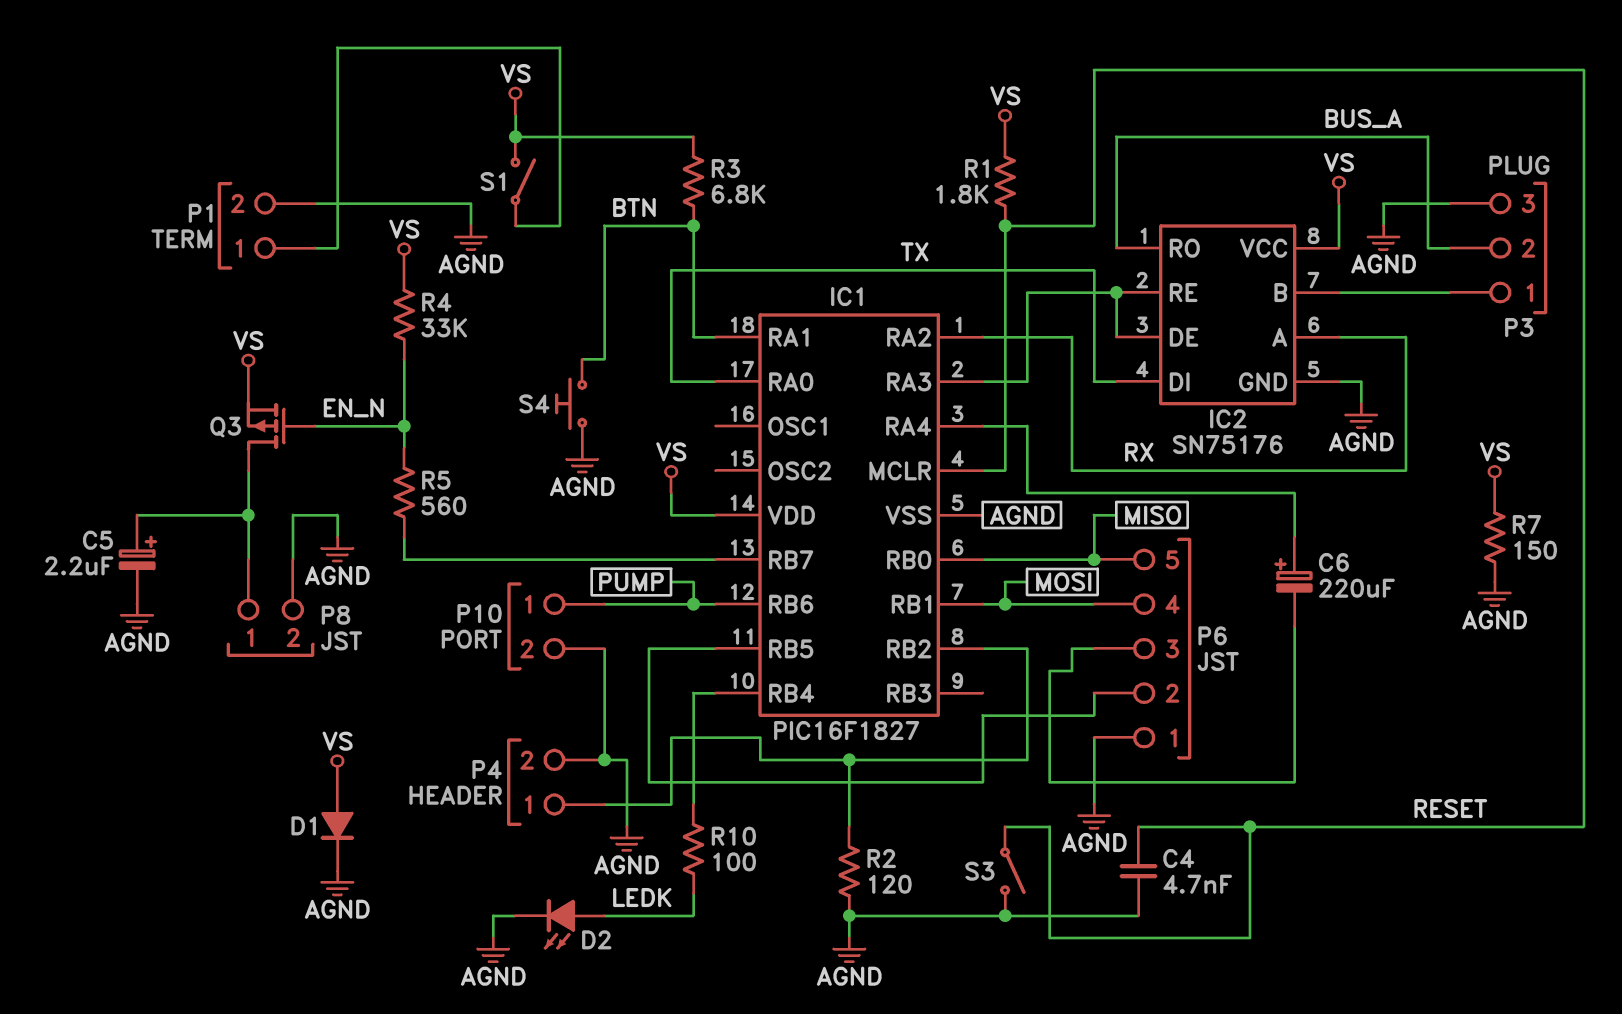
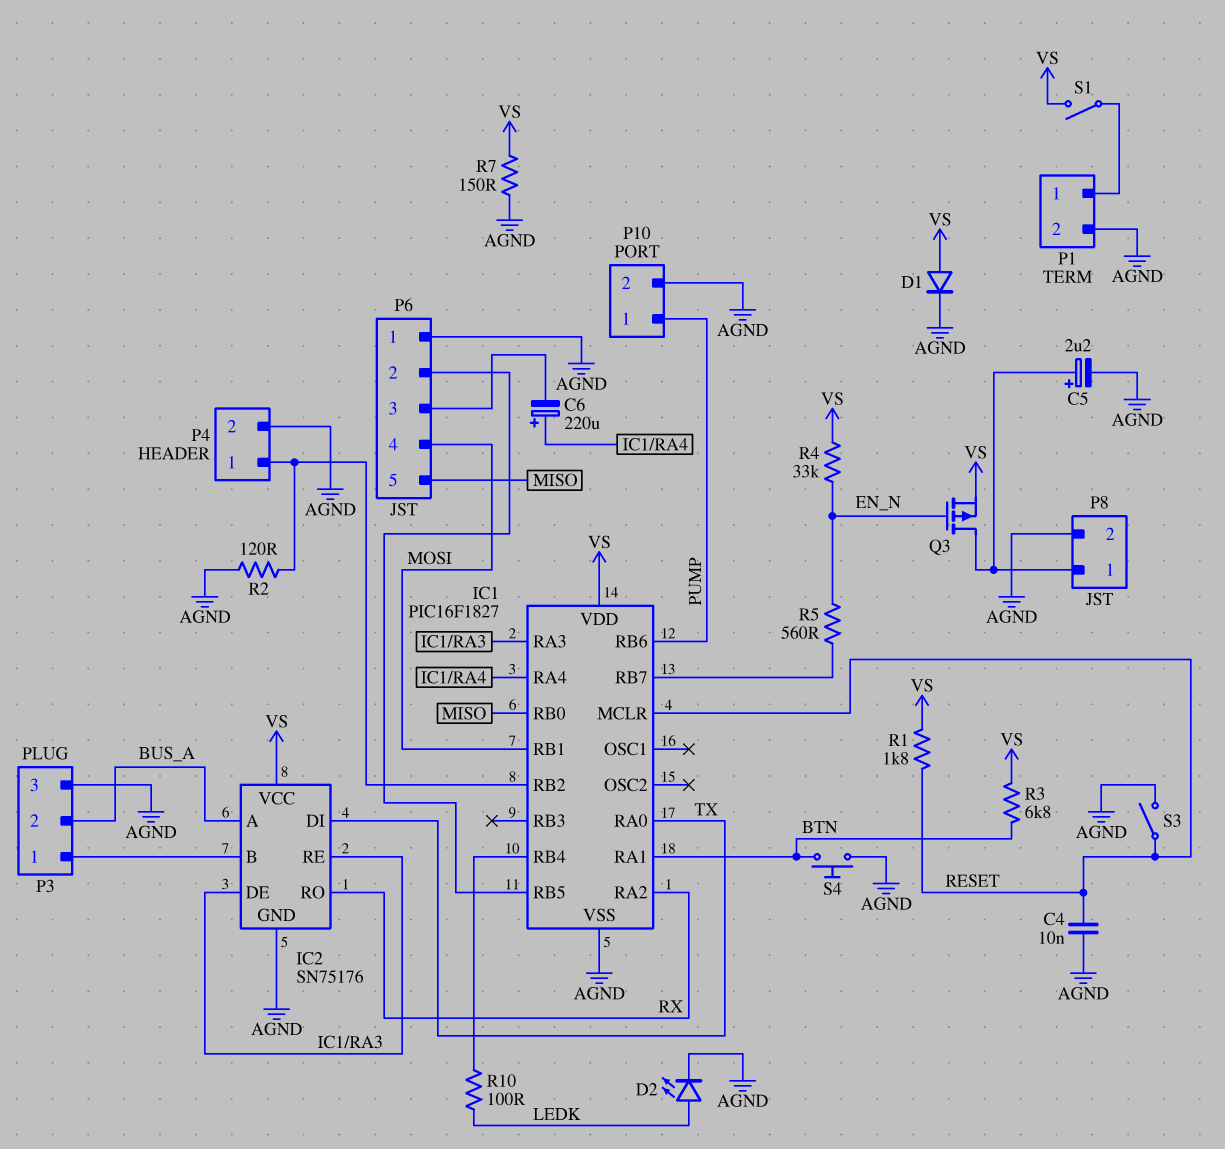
C4: 4.7nF (AGND, RESET) -> 10nF (AGND, RESET)
IC2 pin A: RX -> BUS_A
IC2 pin RO: BUS_A -> RX

